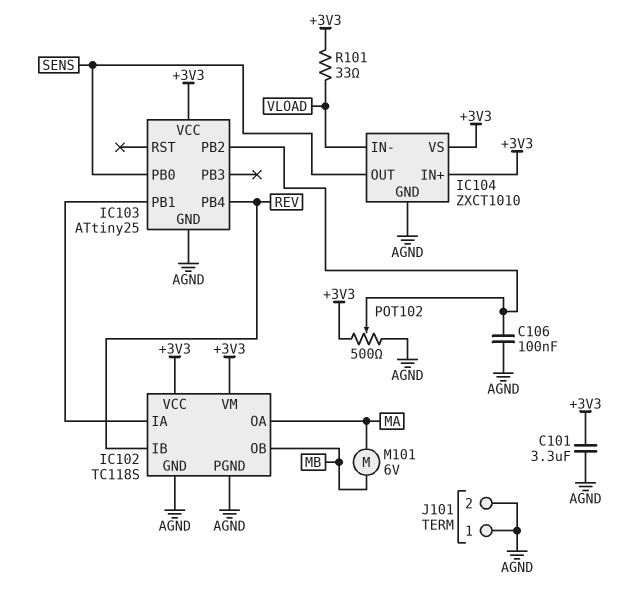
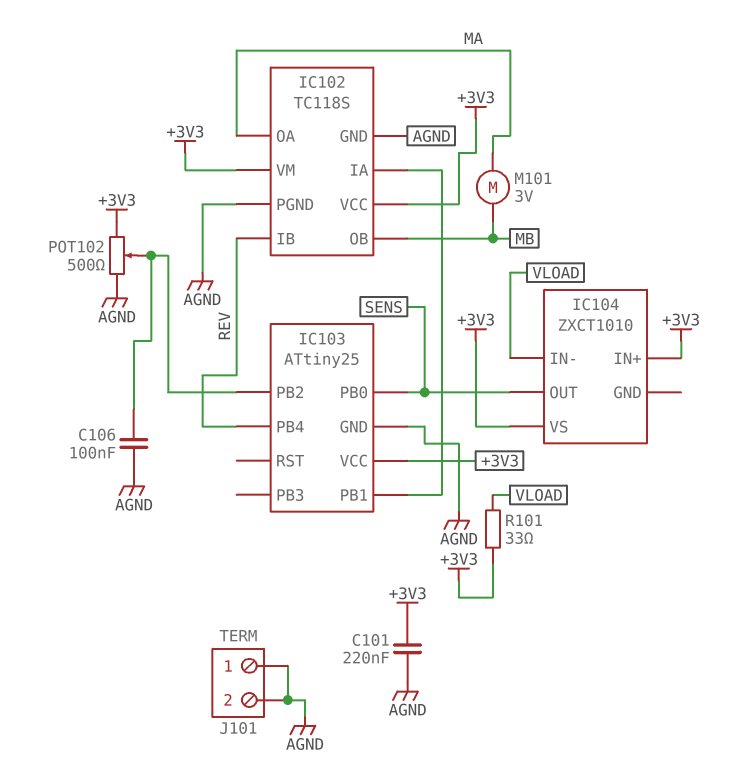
C101: 3.3uF (+3V3, AGND) -> 220nF (+3V3, AGND)
IC104 pin GND: AGND -> none
M101: motor 6V (MA, MB) -> motor 3V (MA, MB)

